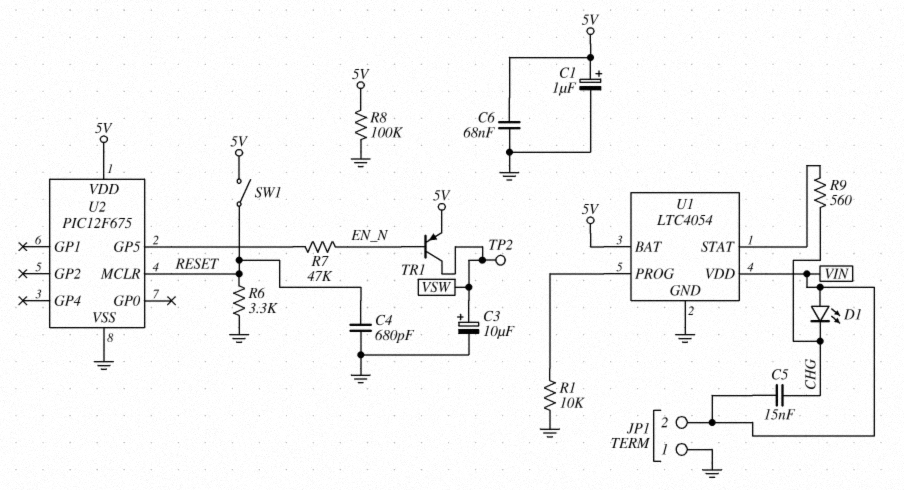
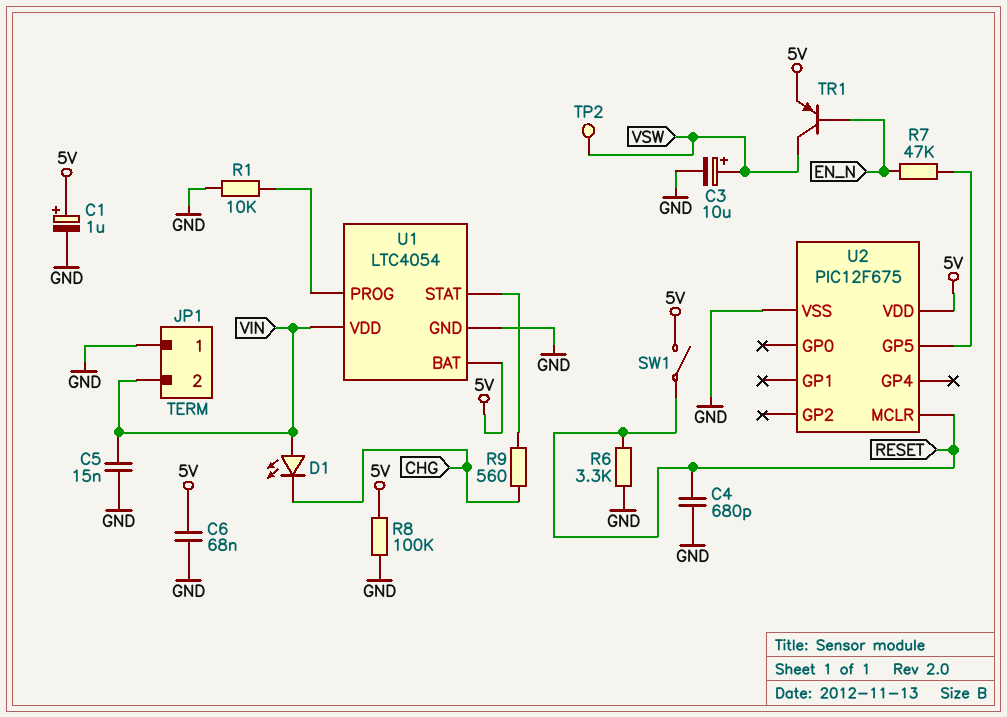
C5: 15nF (CHG, VIN) -> 15nF (GND, VIN)

